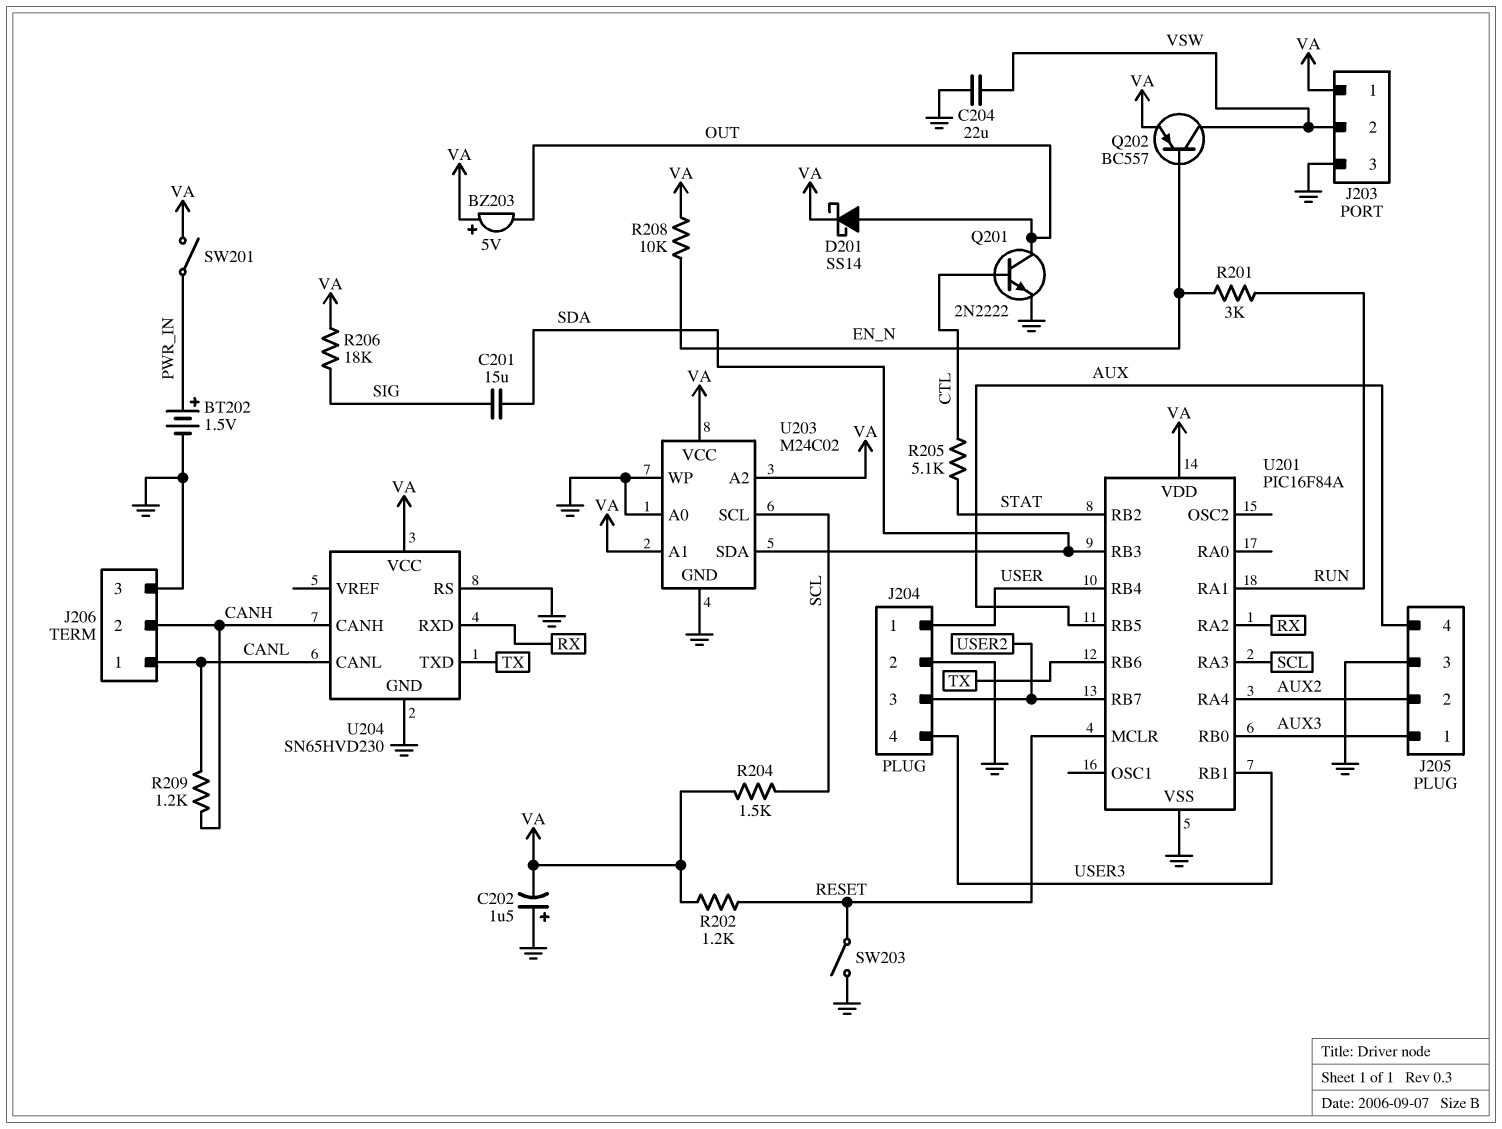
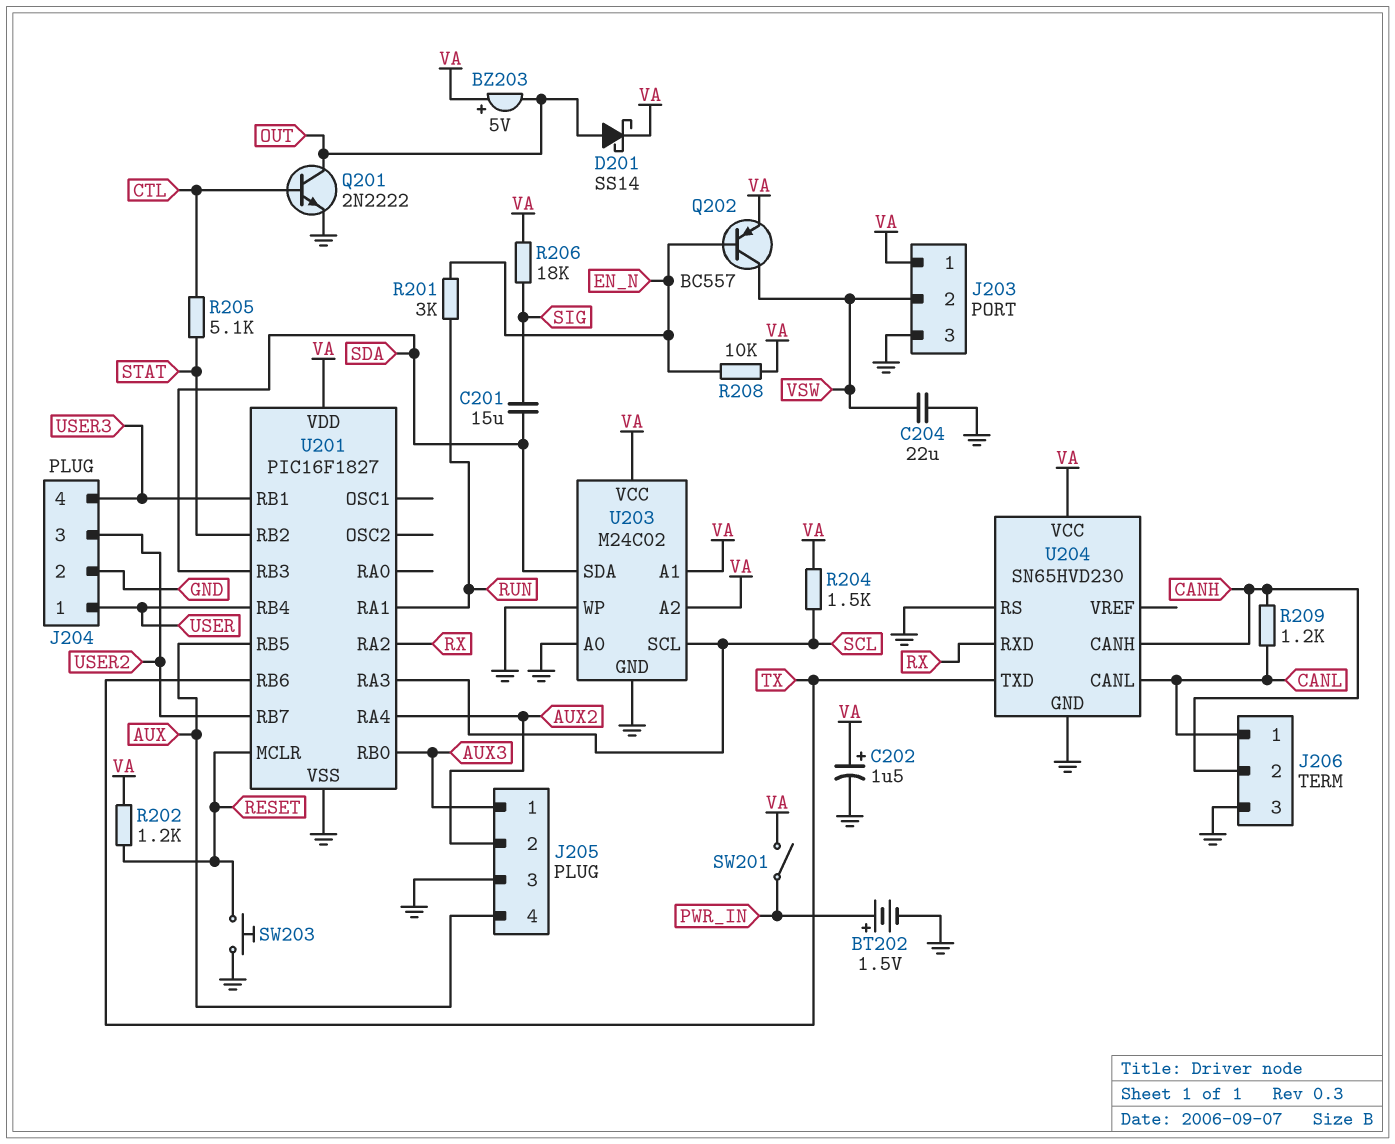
C202: 1.5uF (plus GND, minus VA) -> 1.5uF (plus VA, minus GND)
SW203: switch (GND, RESET) -> button (GND, RESET)
U201: PIC16F84A -> PIC16F1827

